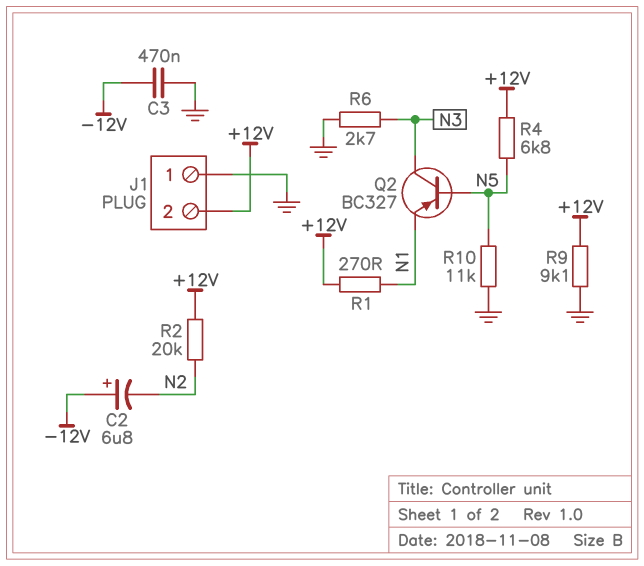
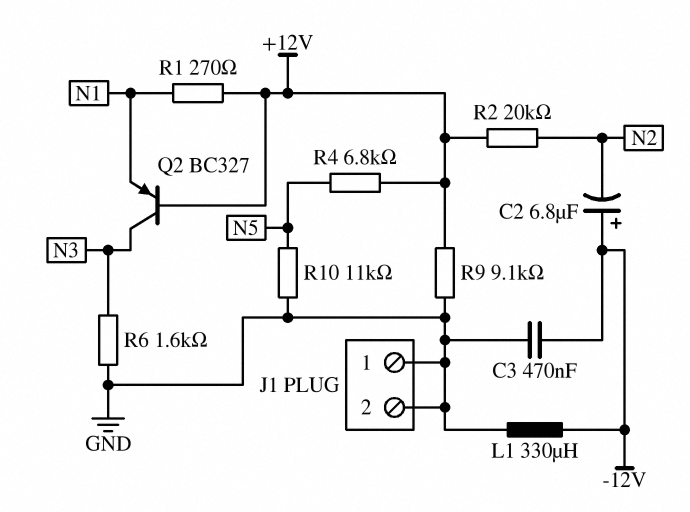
J1 pin 2: +12V -> GND
L1: none -> 330uH (-12V, GND)
Q2: PNP BC327 (B N5, C N3, E N1) -> PNP BC327 (B +12V, C N3, E N1)
R6: 2.7k (GND, N3) -> 1.6k (GND, N3)

